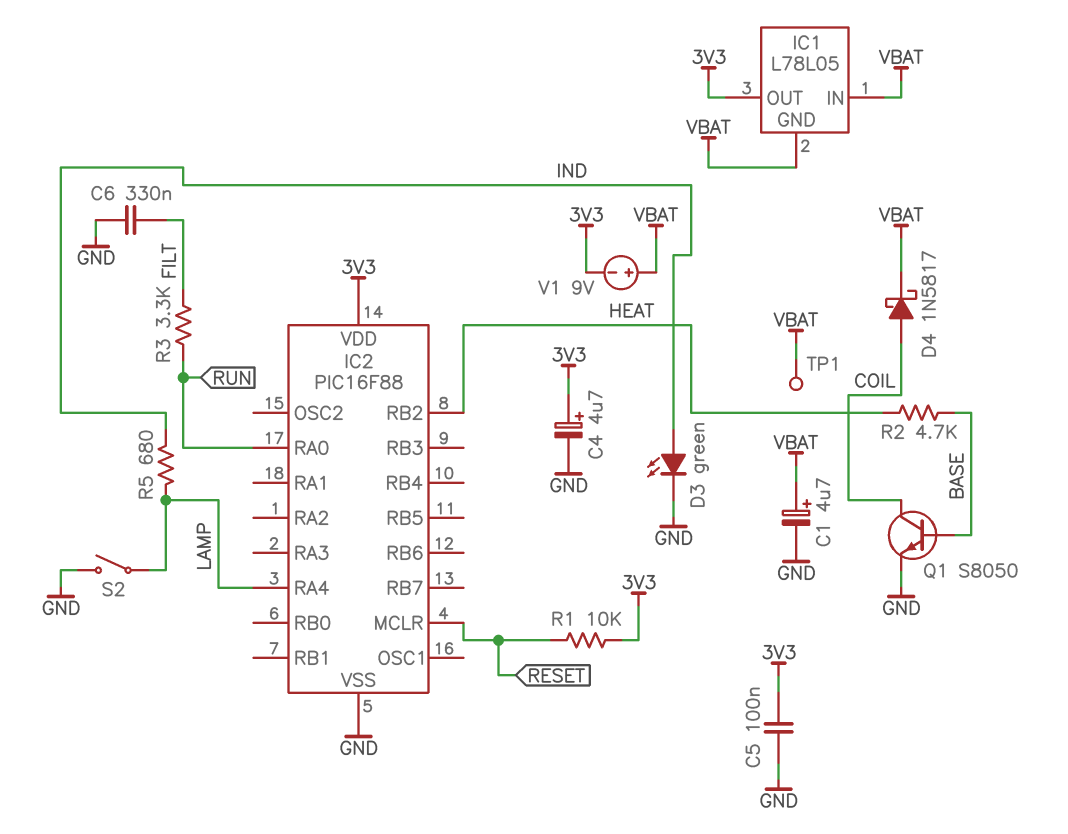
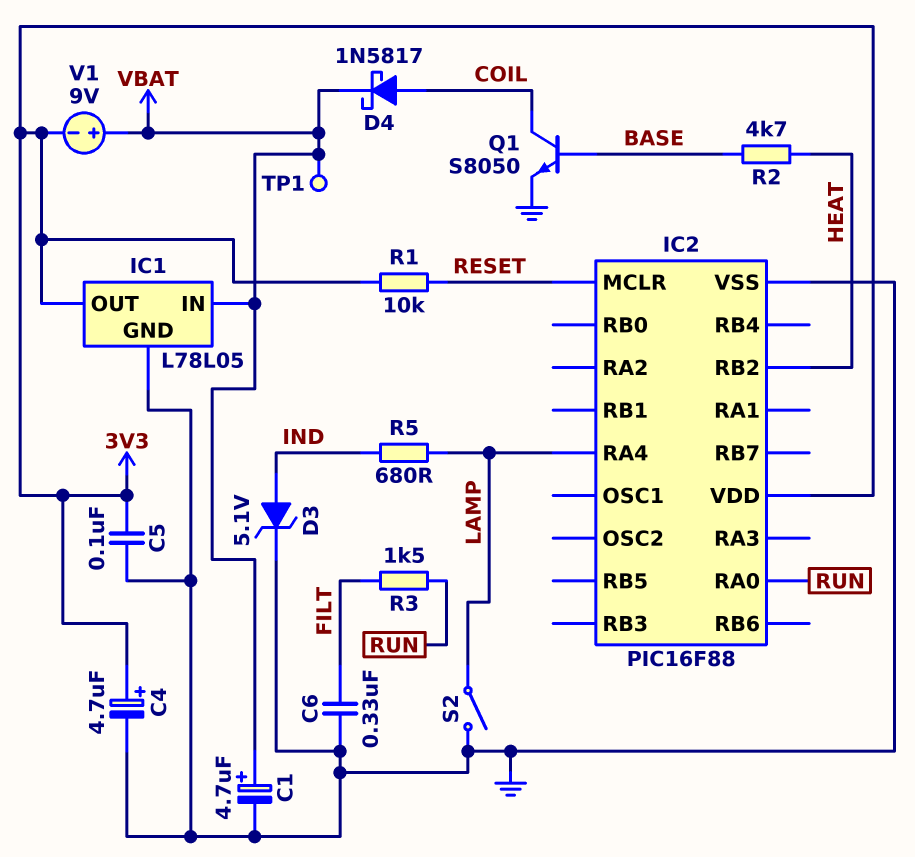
D3: LED green (A IND, K GND) -> zener 5.1V (A IND, K GND)
IC1 pin GND: VBAT -> GND
R3: 3.3k (FILT, RUN) -> 1.5k (FILT, RUN)

